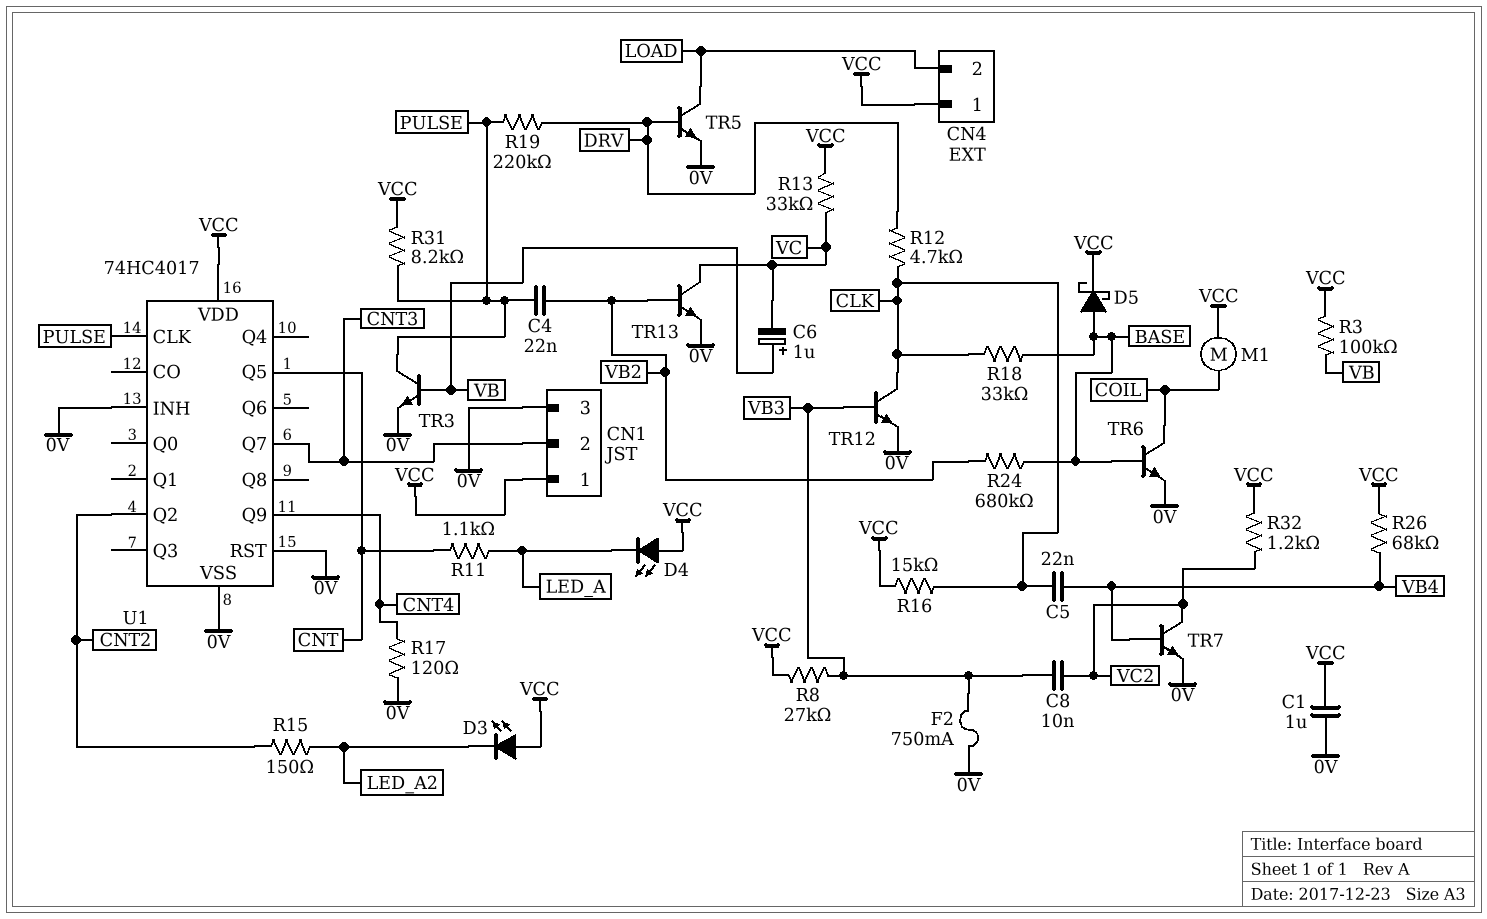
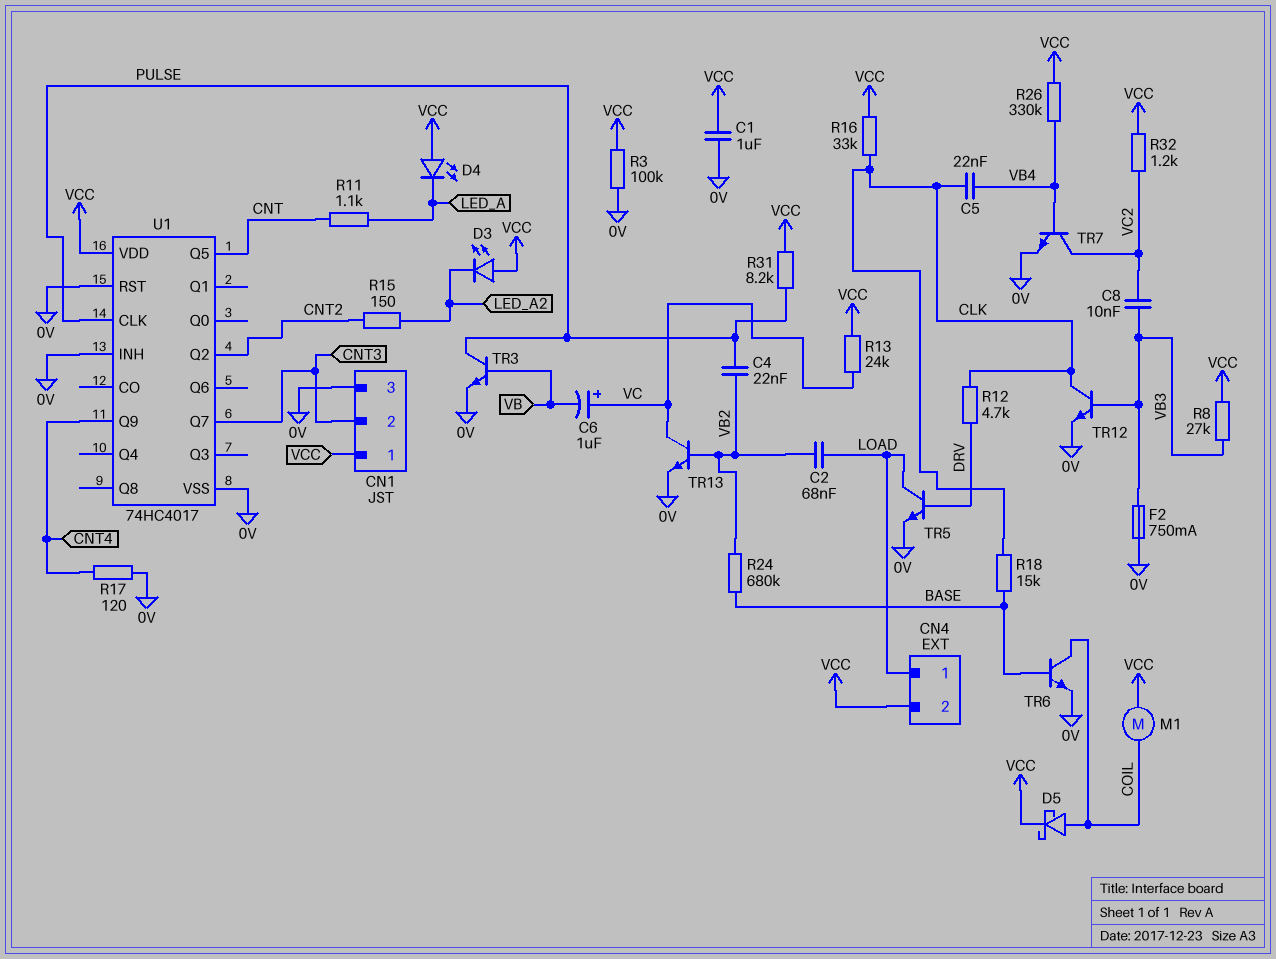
C2: none -> 68nF (LOAD, VB2)
C6: 1uF (plus VB, minus VC) -> 1uF (plus VC, minus VB)
CN4 pin 1: VCC -> LOAD
CN4 pin 2: LOAD -> VCC
D5: schottky (A BASE, K VCC) -> schottky (A COIL, K VCC)
R3: 100k (VB, VCC) -> 100k (0V, VCC)
R13: 33k (VC, VCC) -> 24k (VC, VCC)
R16: 15k (CLK, VCC) -> 33k (CLK, VCC)
R18: 33k (BASE, CLK) -> 15k (BASE, CLK)
R19: 220k (DRV, PULSE) -> none
R26: 68k (VB4, VCC) -> 330k (VB4, VCC)

